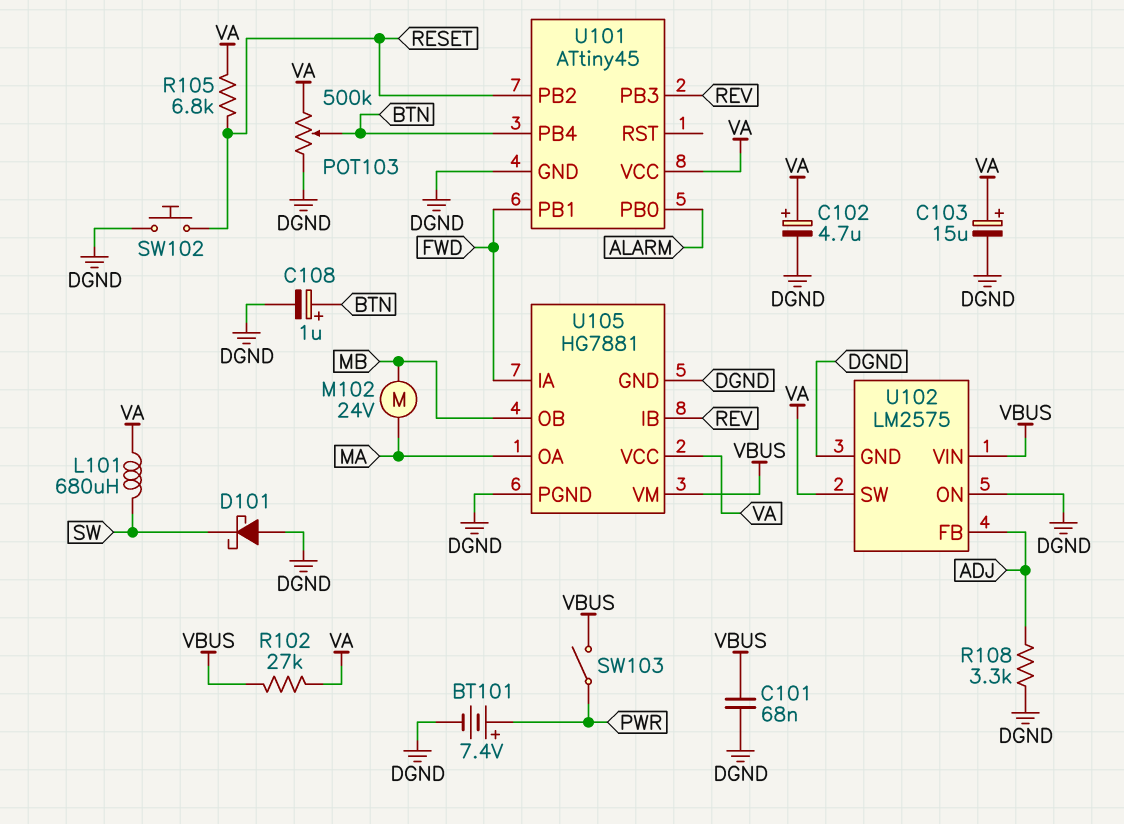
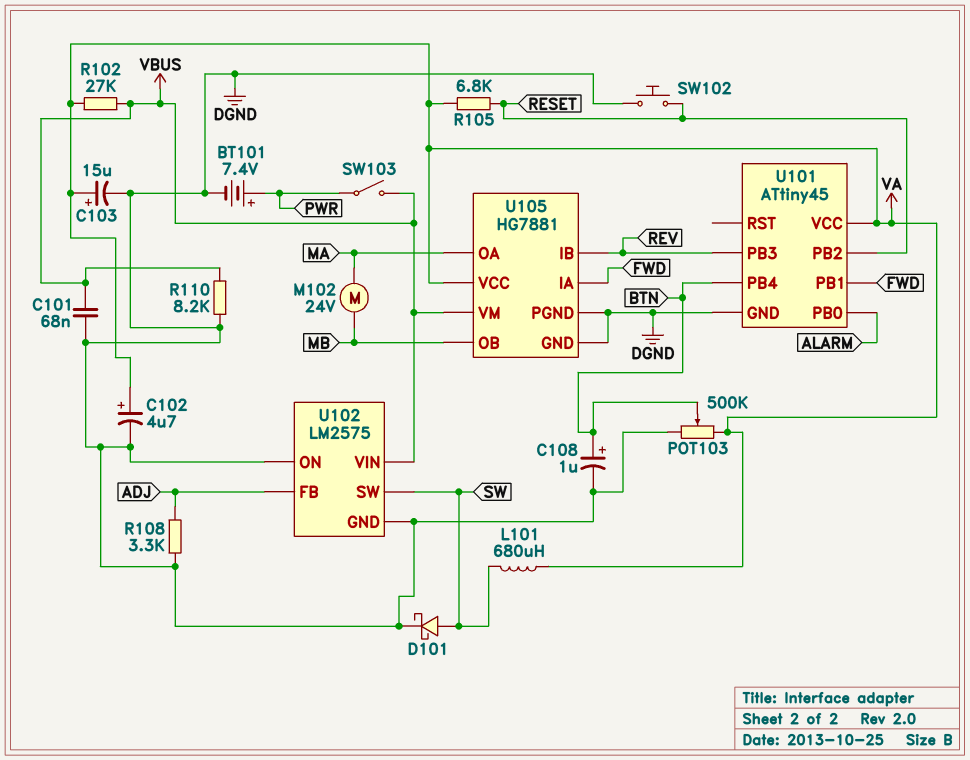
D101: schottky (A DGND, K SW) -> schottky (A SW, K DGND)
R110: none -> 8.2k (DGND, VBUS)
U102 pin SW: VA -> SW

